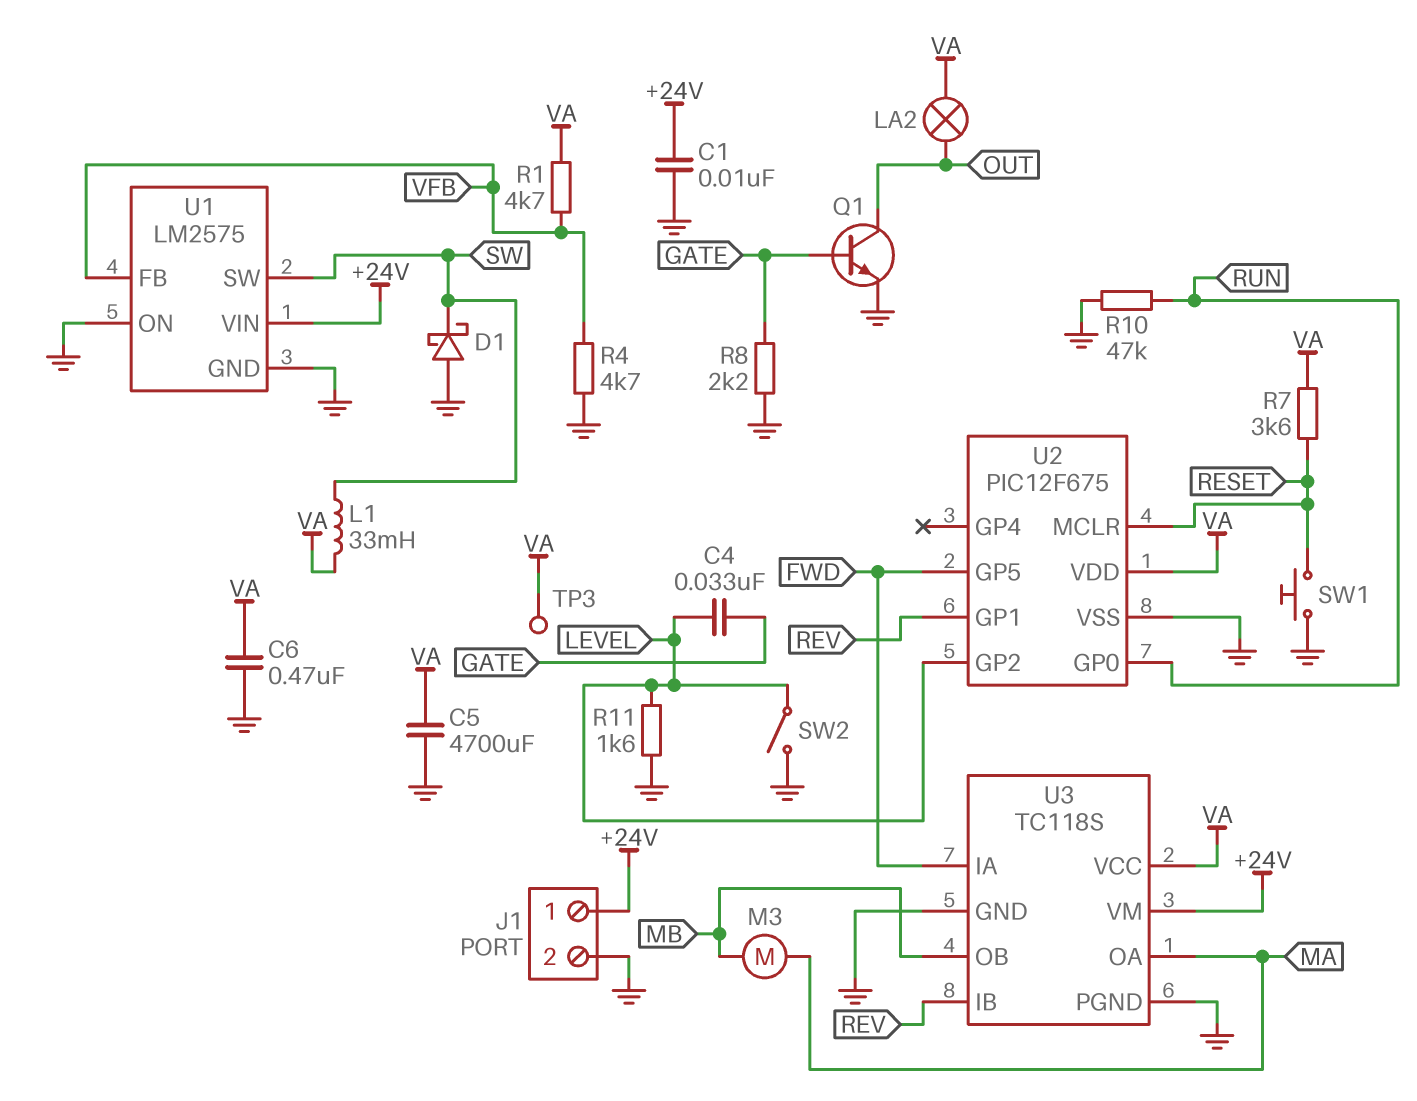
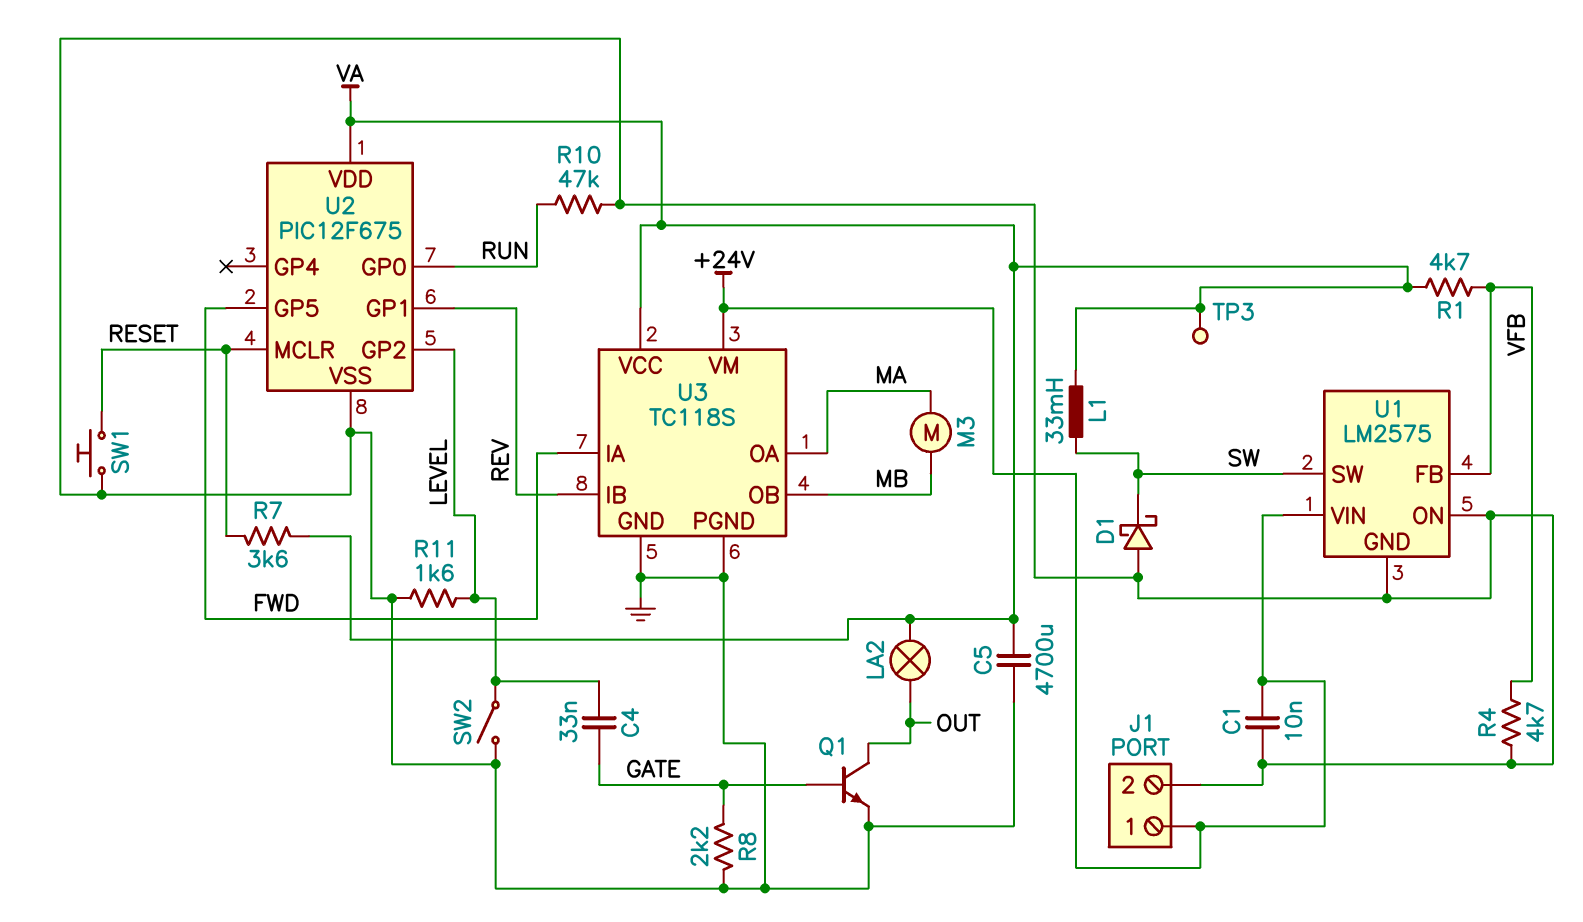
C6: 470nF (GND, VA) -> none

